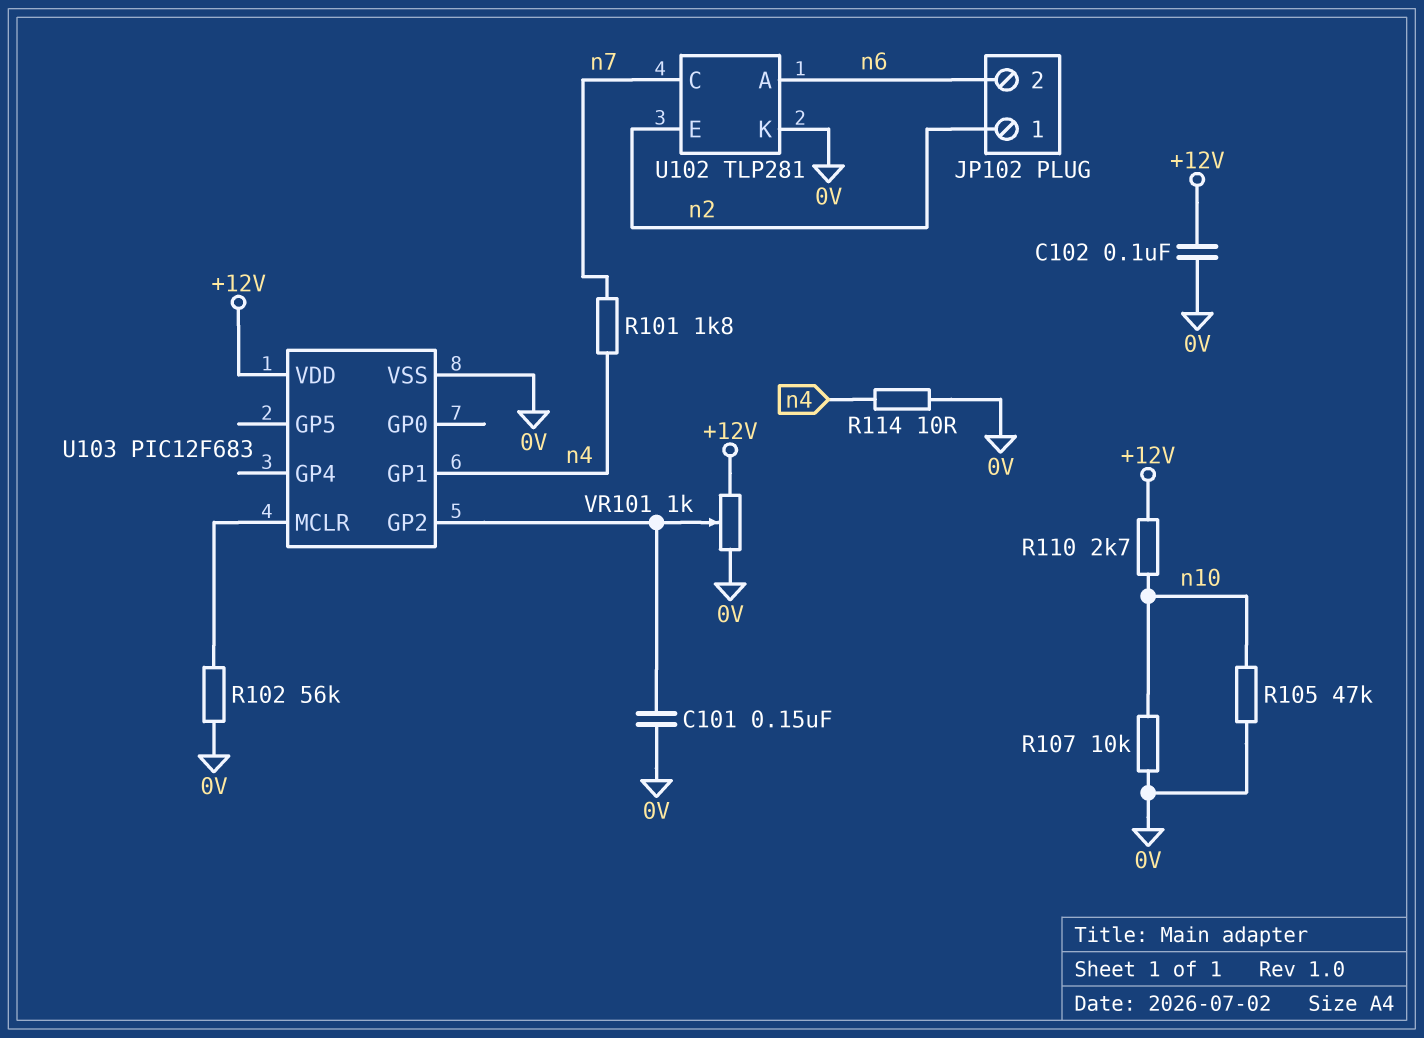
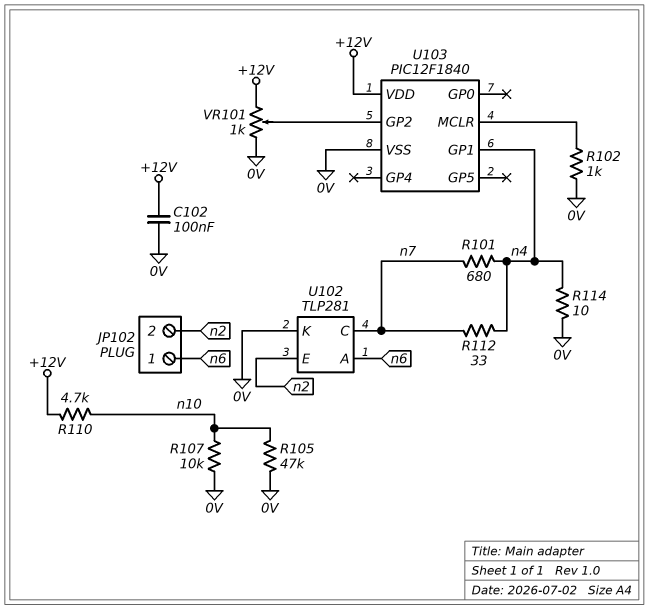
C101: 150nF (0V, U103/GP2) -> none
JP102 pin 1: n2 -> n6
JP102 pin 2: n6 -> n2
R101: 1.8k (n4, n7) -> 680 (n4, n7)
R102: 56k (0V, U103/MCLR) -> 1k (0V, U103/MCLR)
R110: 2.7k (+12V, n10) -> 4.7k (+12V, n10)
R112: none -> 33 (n4, n7)
U103: PIC12F683 -> PIC12F1840

